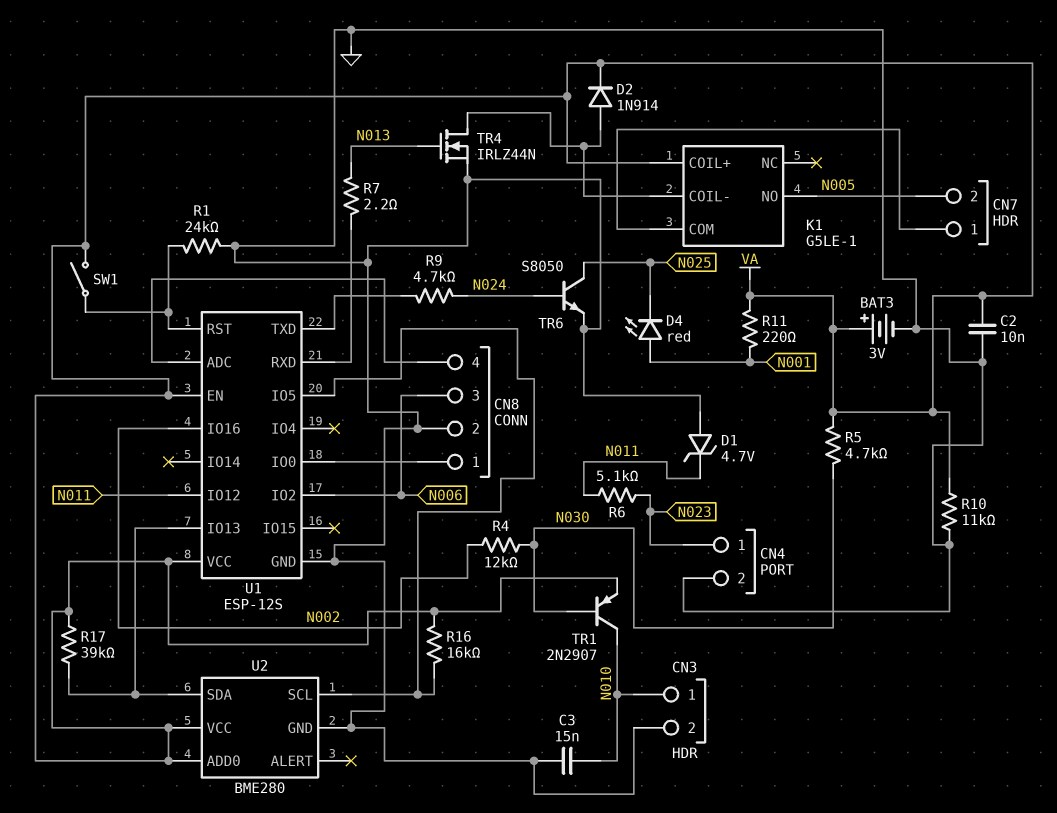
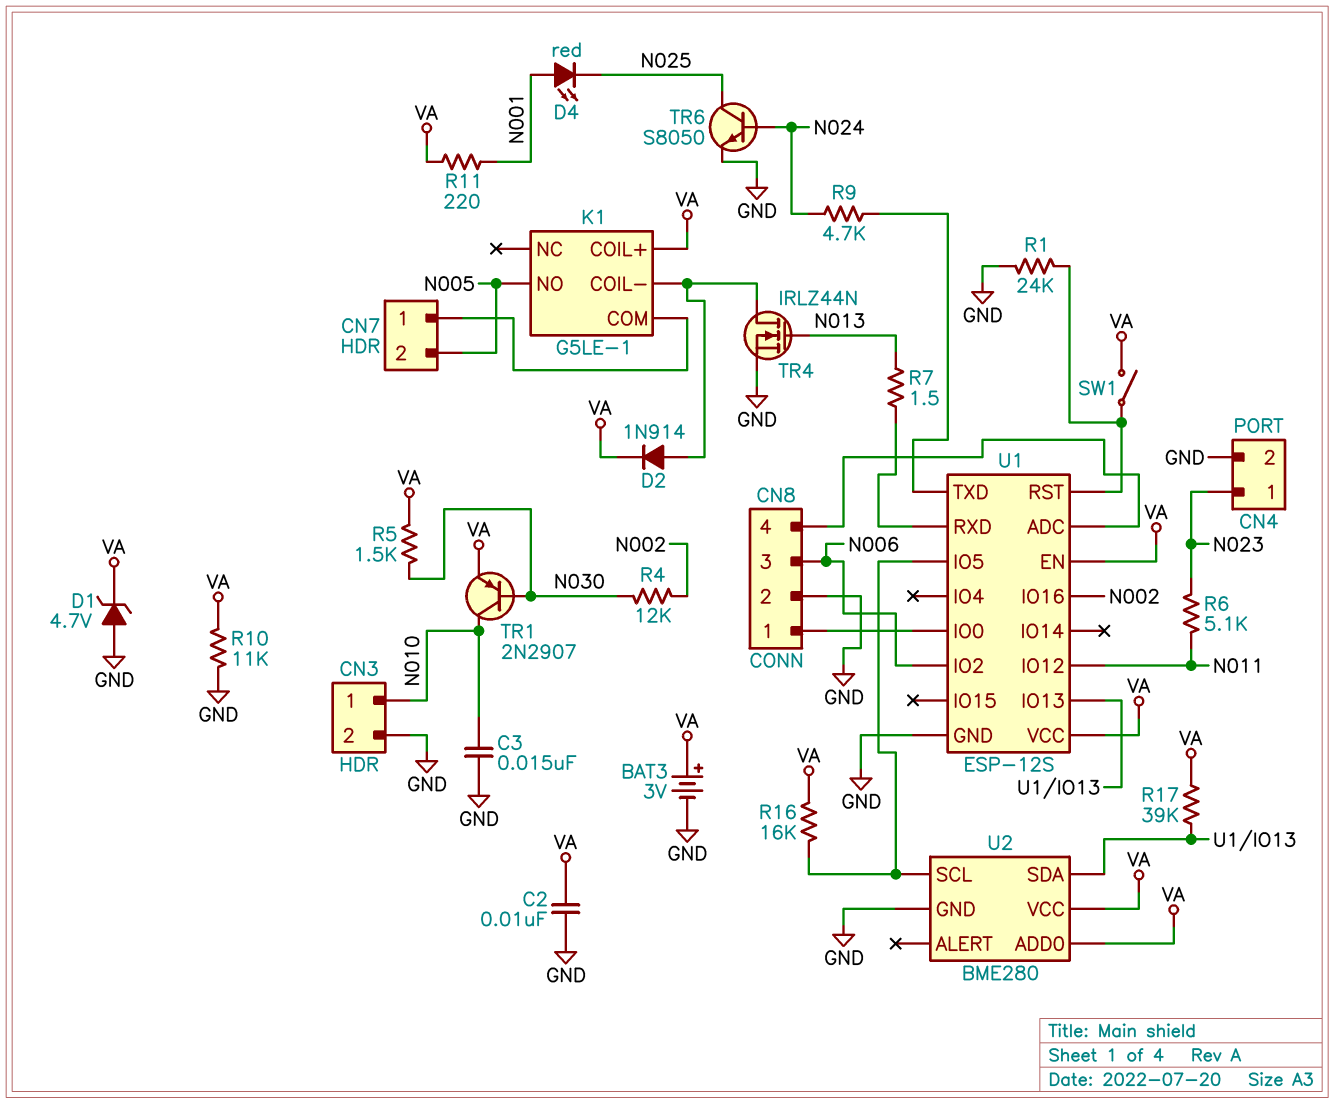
D1: zener 4.7V (A GND, K N011) -> zener 4.7V (A GND, K VA)
R5: 4.7k (N030, VA) -> 1.5k (N030, VA)
R7: 2.2 (N013, U1/RXD) -> 1.5 (N013, U1/RXD)

